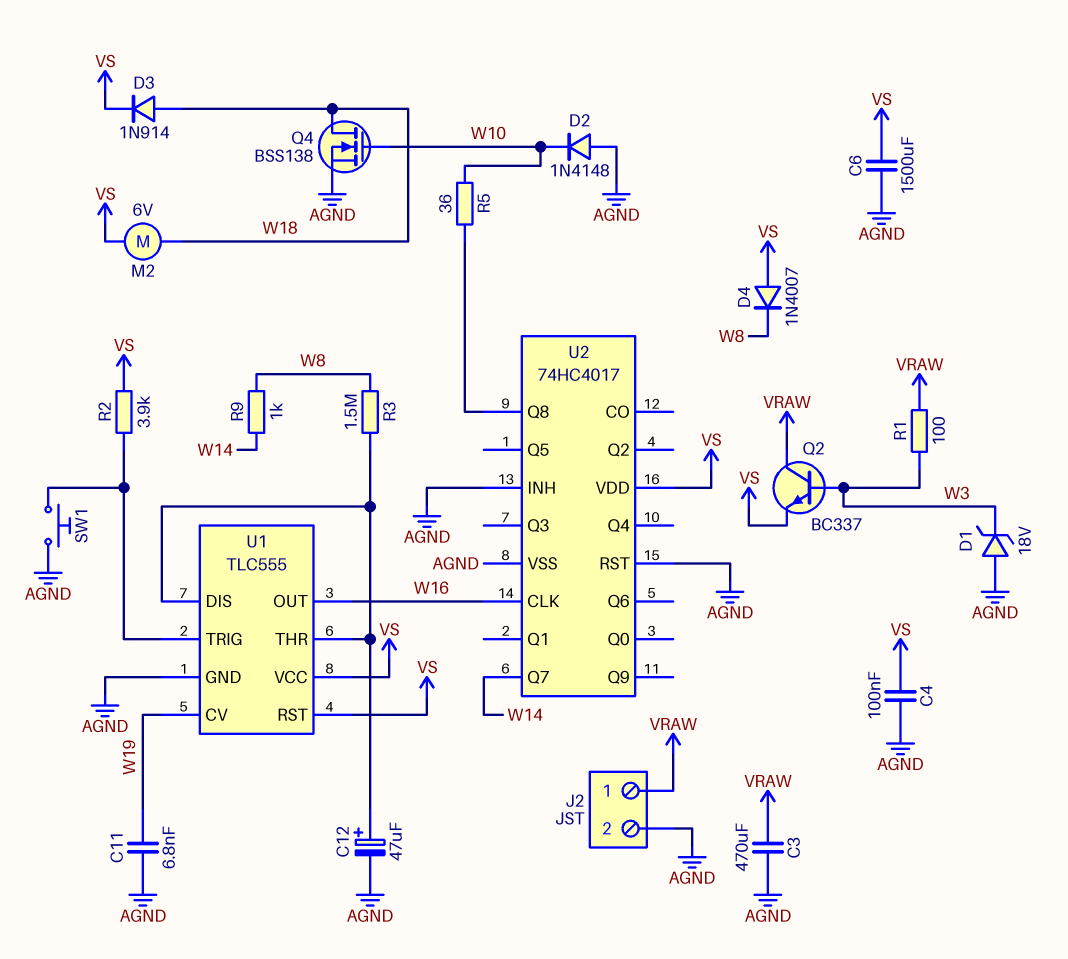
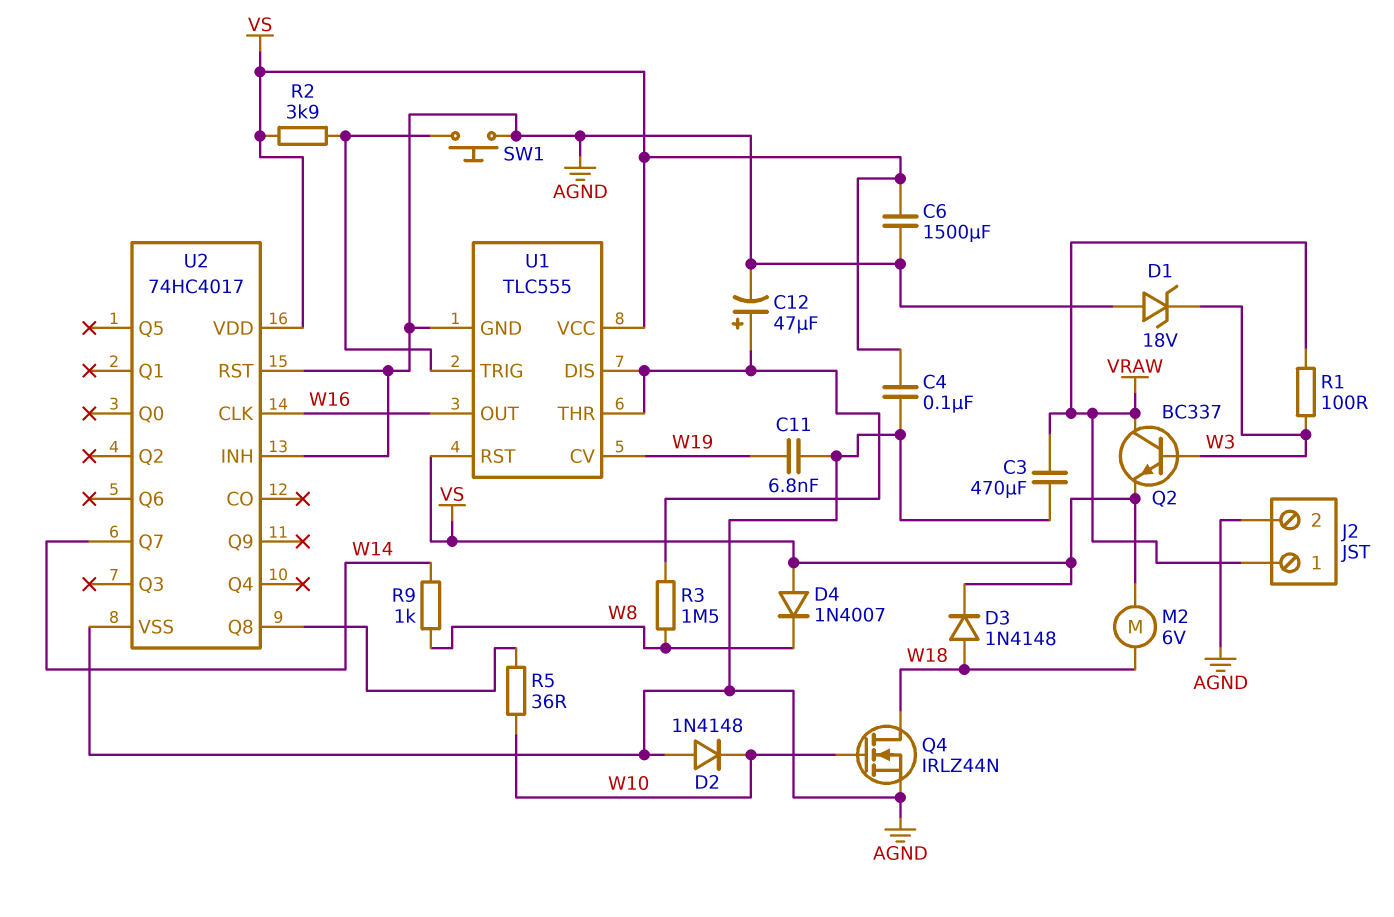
D3: diode 1N914 (A W18, K VS) -> diode 1N4148 (A W18, K VS)
Q4: NMOS BSS138 (G W10, D W18, S AGND) -> NMOS IRLZ44N (G W10, D W18, S AGND)

